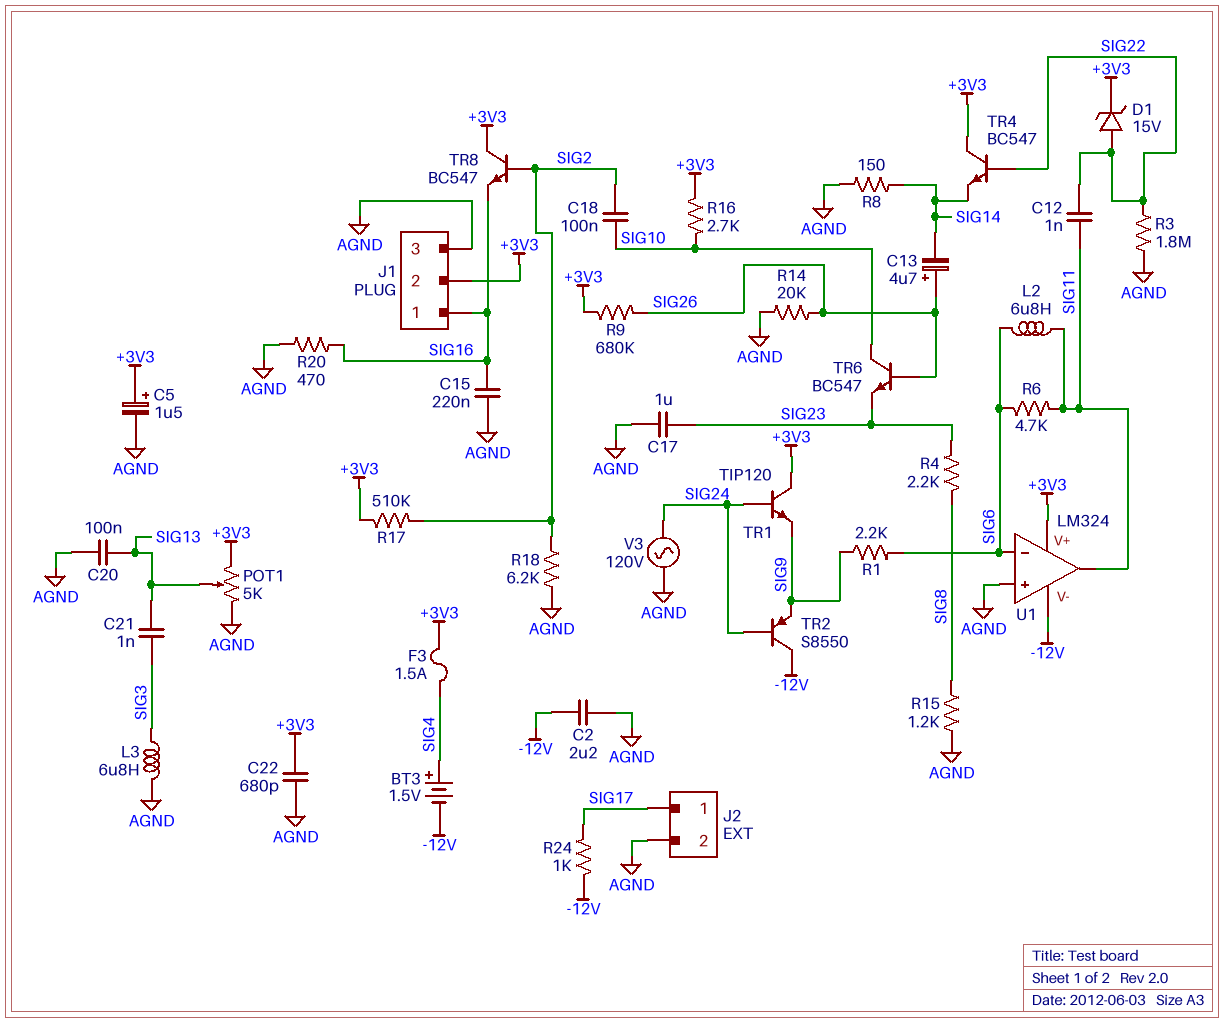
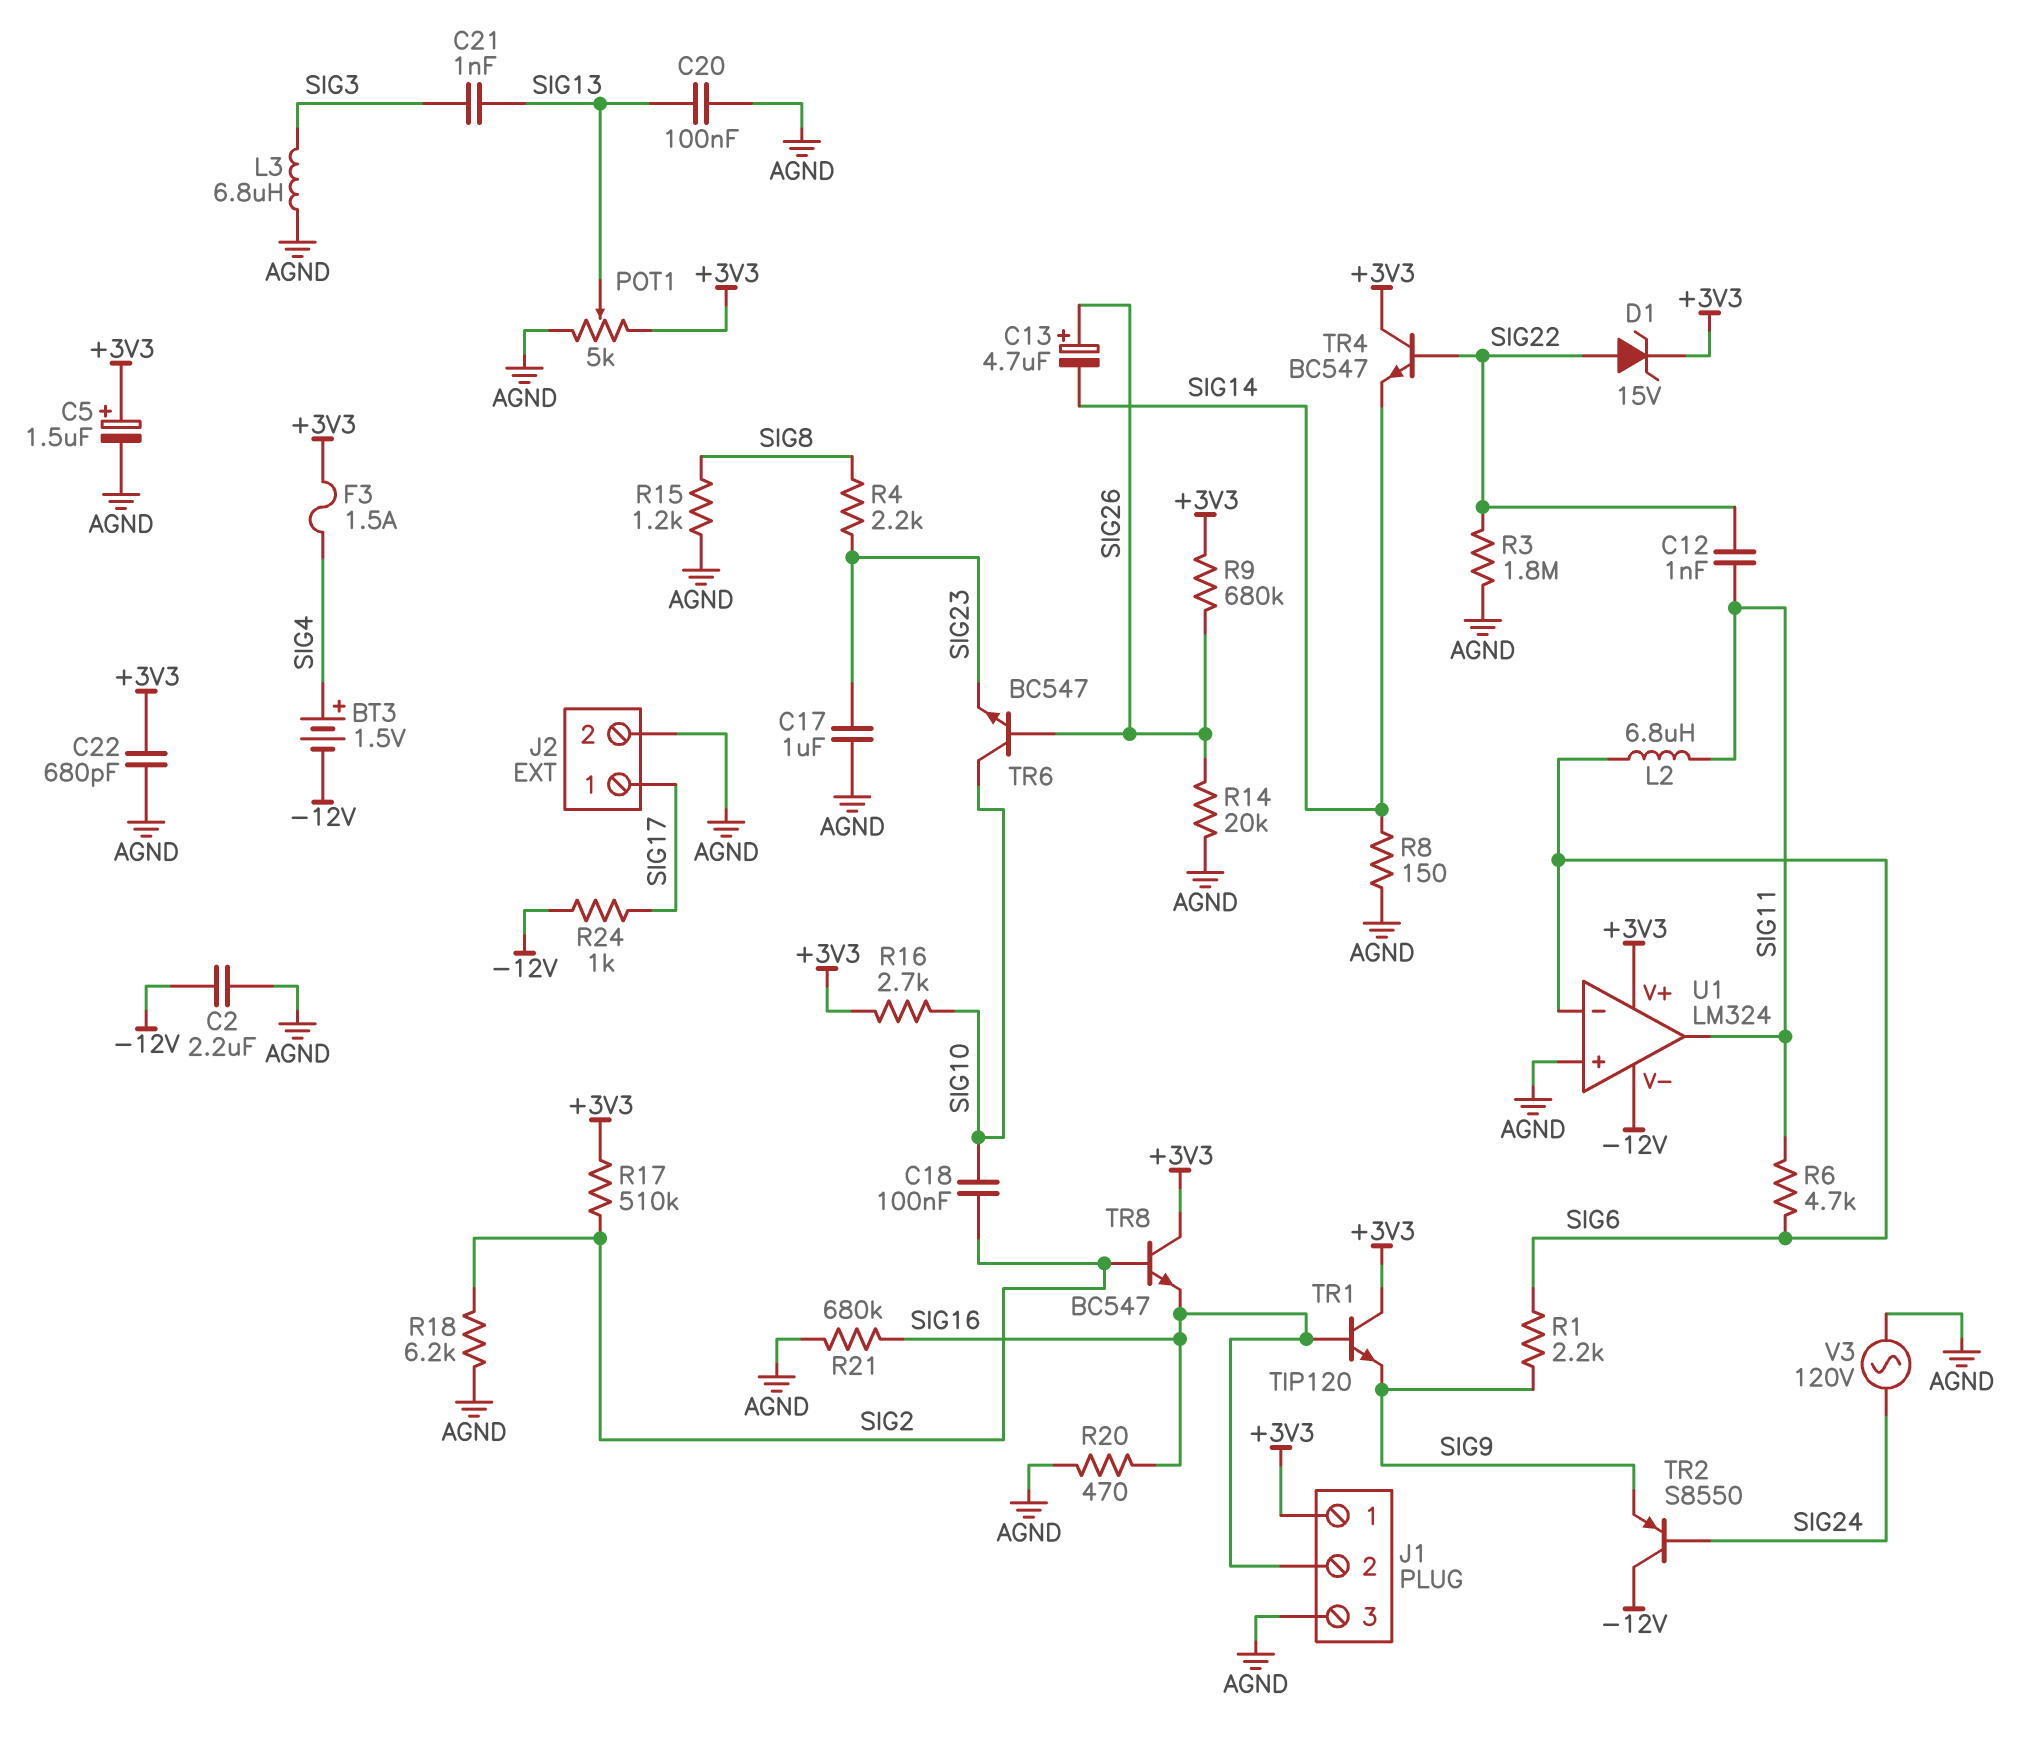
C15: 220nF (AGND, SIG16) -> none
J1 pin 1: SIG16 -> +3V3
J1 pin 2: +3V3 -> SIG16
R21: none -> 680k (AGND, SIG16)
TR1: NPN TIP120 (B SIG24, C +3V3, E SIG9) -> NPN TIP120 (B SIG16, C +3V3, E SIG9)

